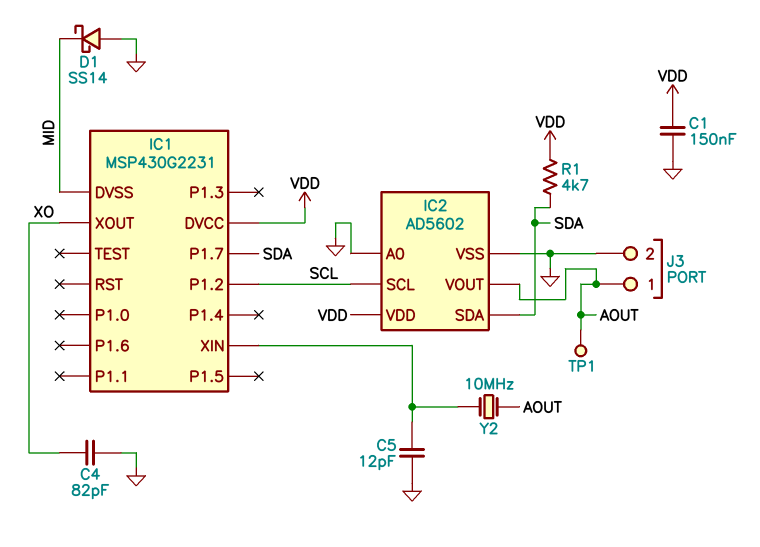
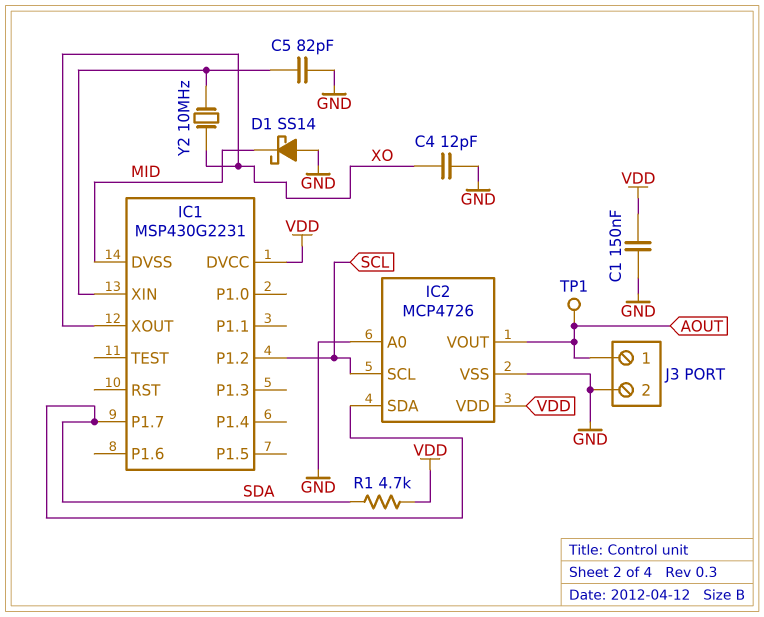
C4: 82pF (GND, XO) -> 12pF (GND, XO)
C5: 12pF (GND, IC1/XIN) -> 82pF (GND, IC1/XIN)
IC2: AD5602 -> MCP4726
Y2: 10MHz (AOUT, IC1/XIN) -> 10MHz (IC1/XIN, XO)

